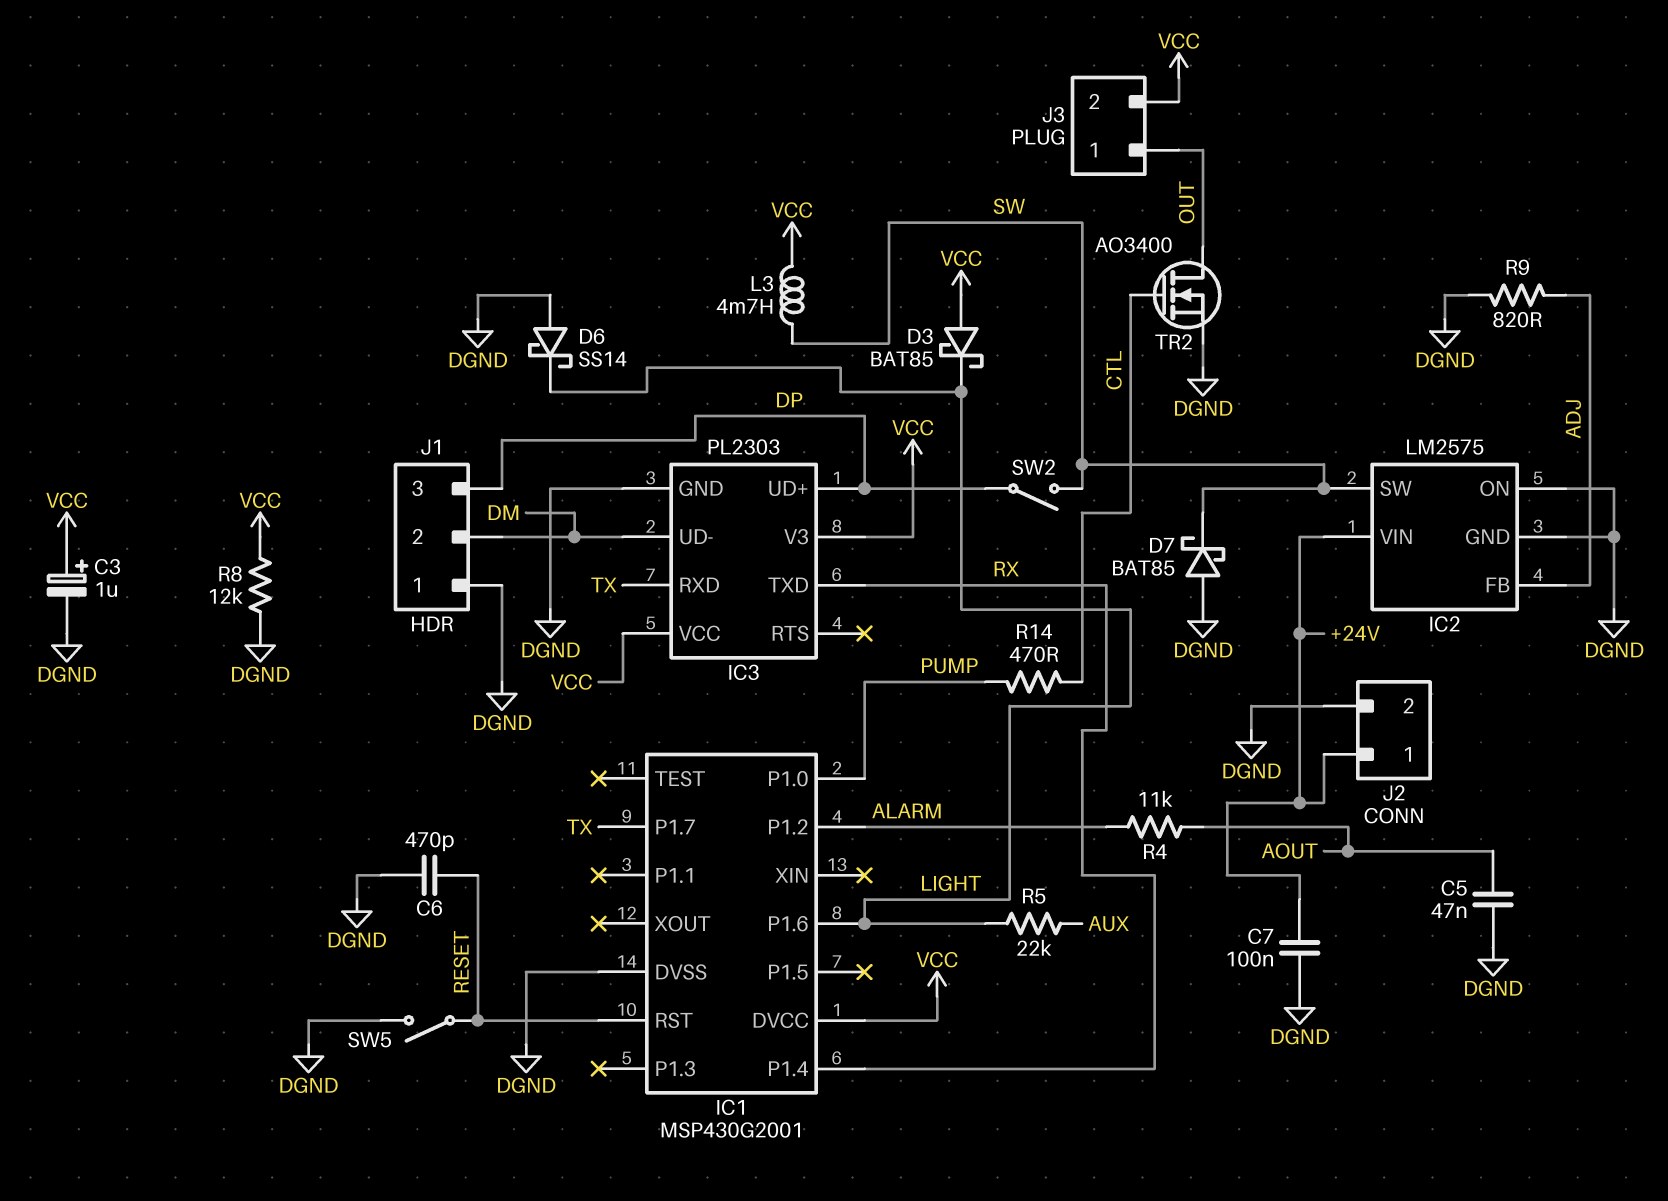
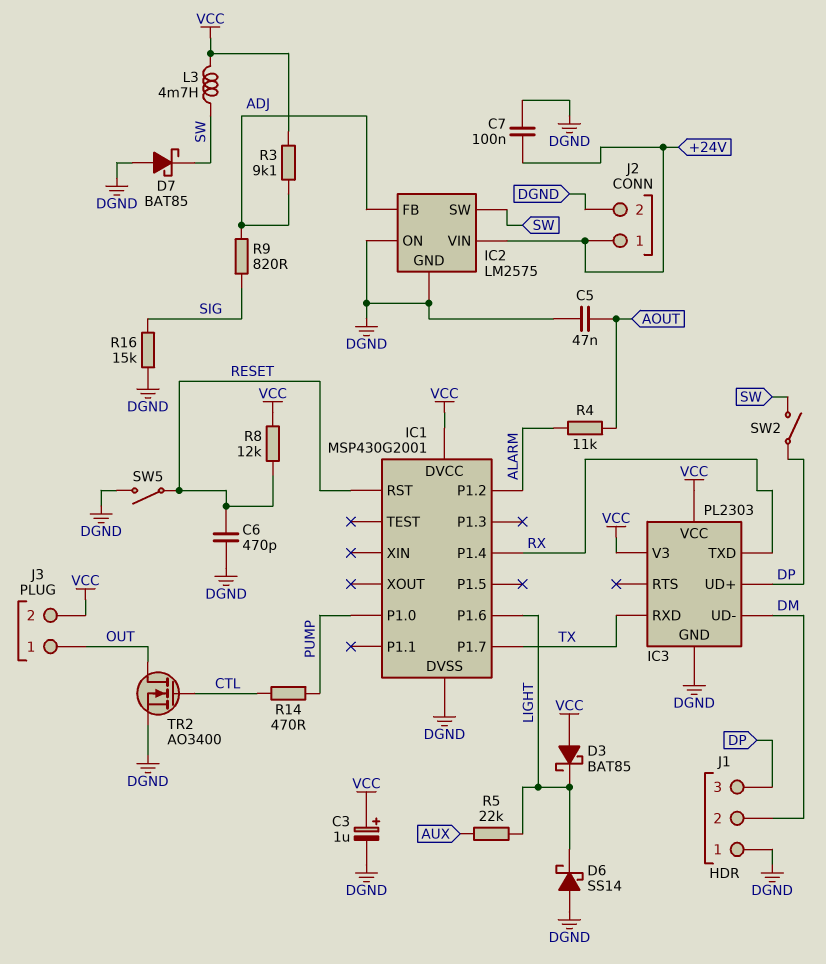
R3: none -> 9.1k (ADJ, VCC)
R8: 12k (DGND, VCC) -> 12k (RESET, VCC)
R9: 820 (ADJ, DGND) -> 820 (ADJ, SIG)
R16: none -> 15k (DGND, SIG)

